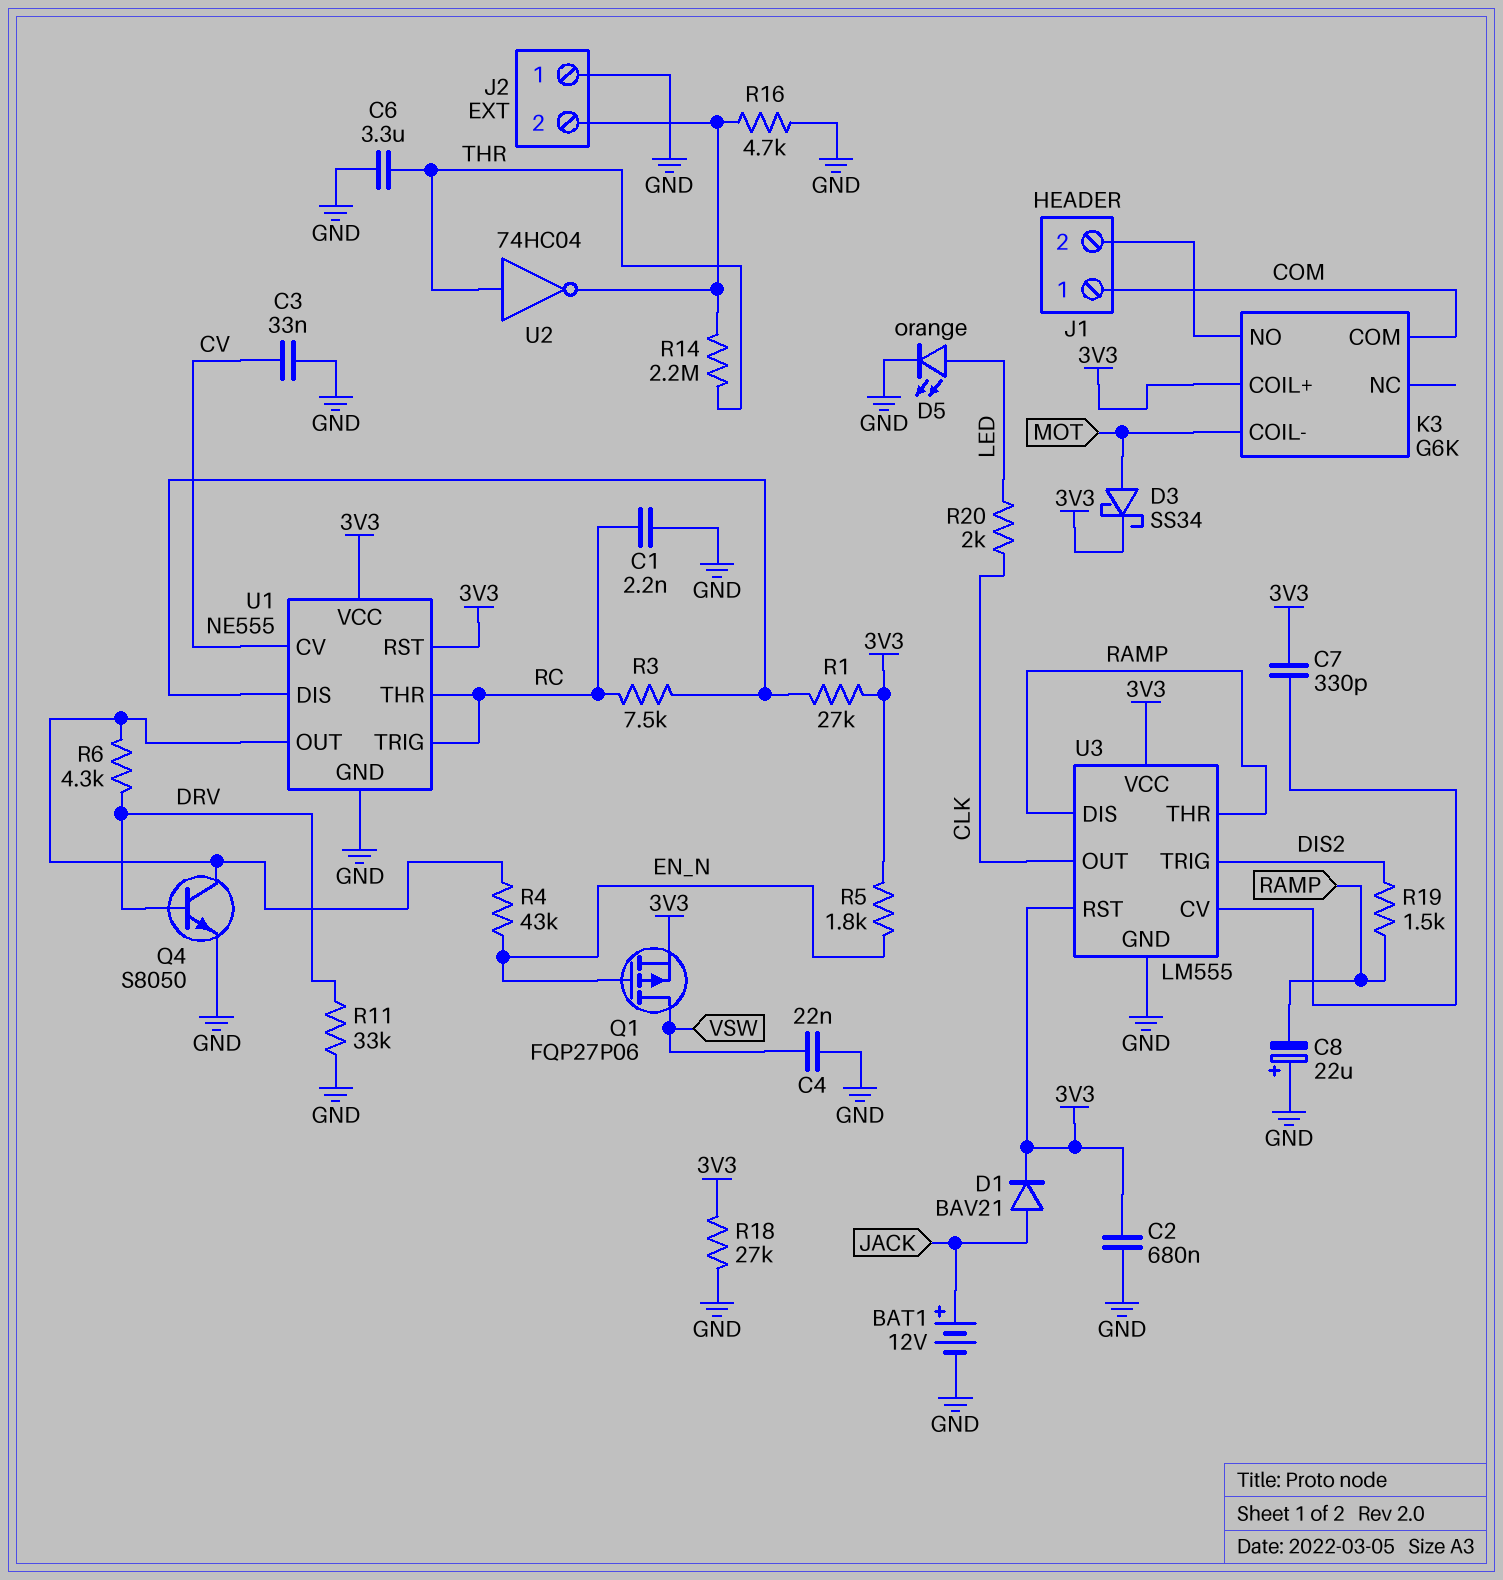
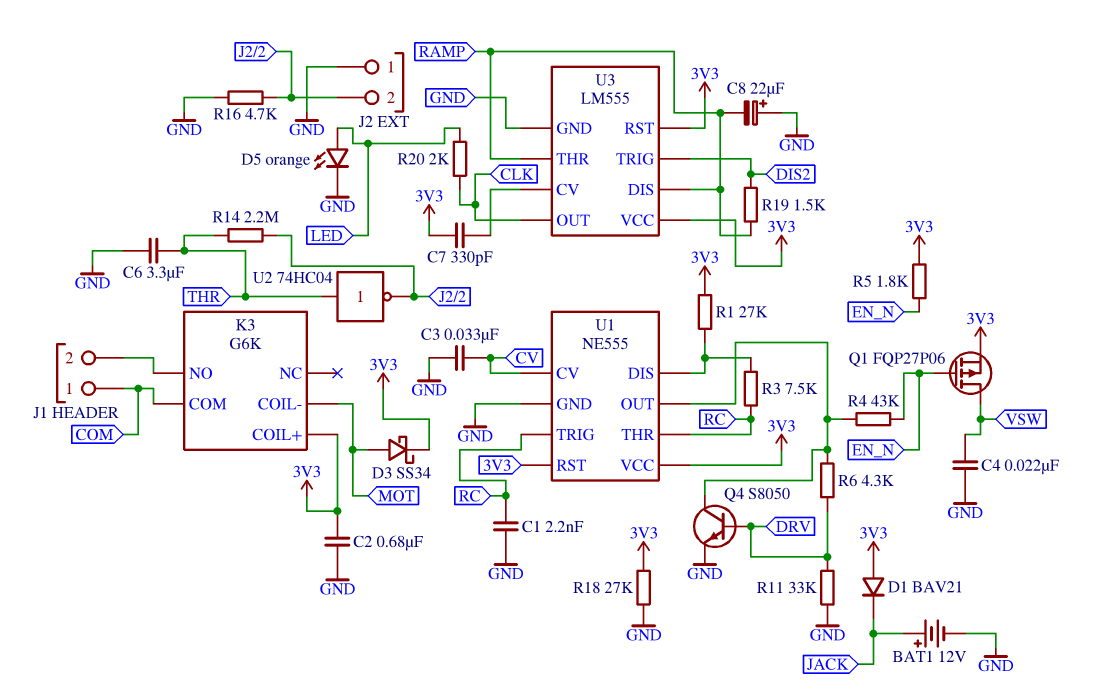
D1: diode BAV21 (A JACK, K 3V3) -> diode BAV21 (A 3V3, K JACK)

